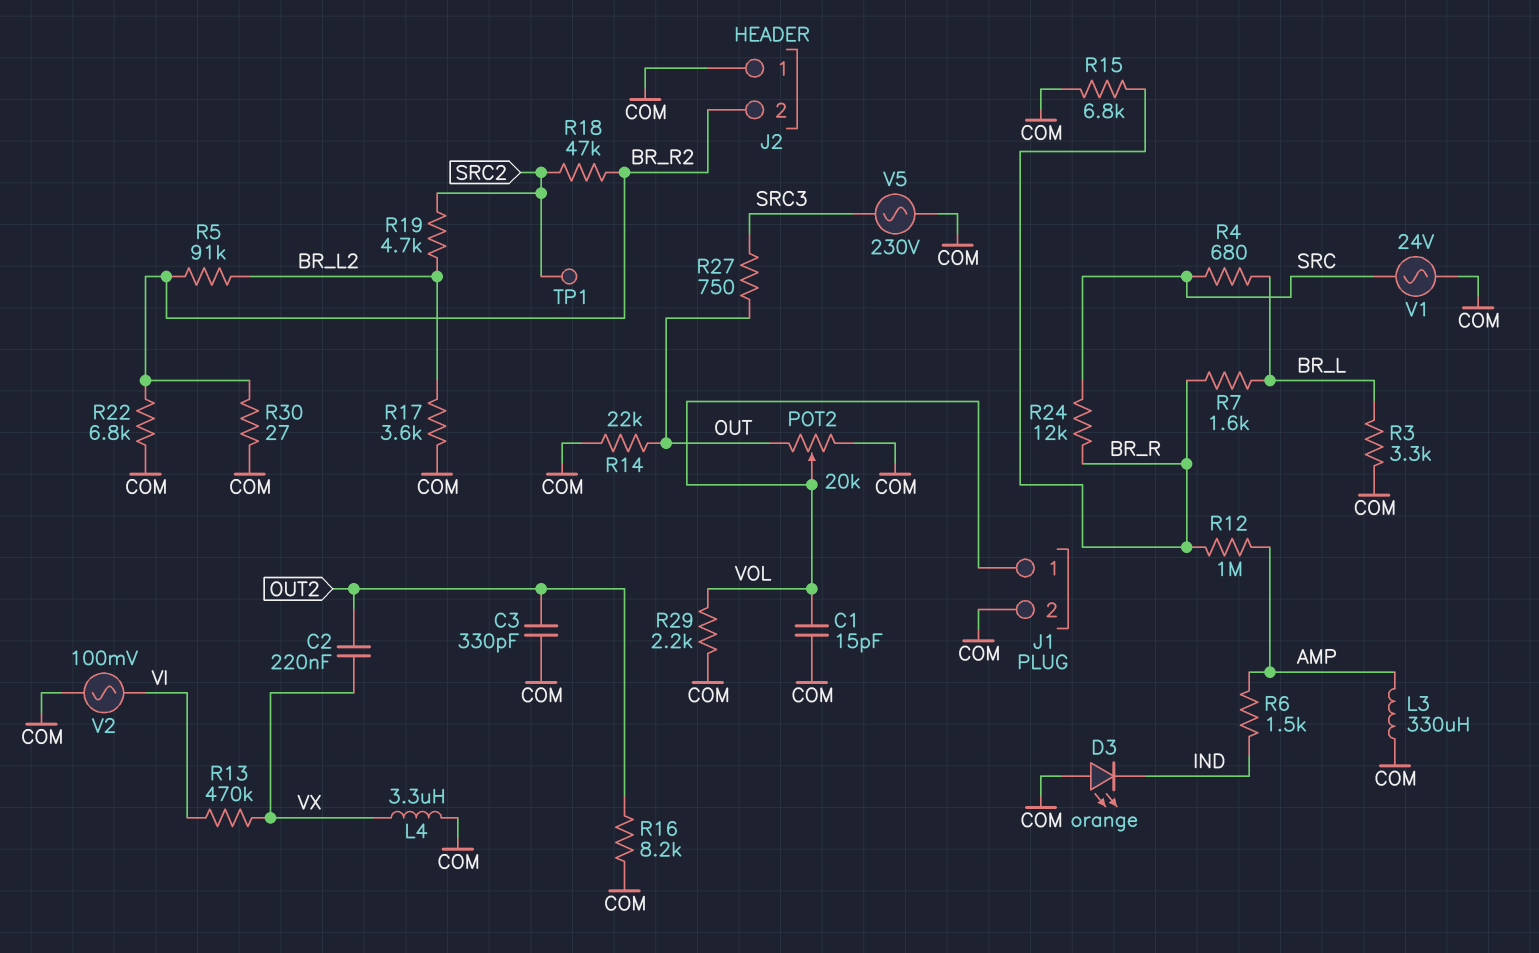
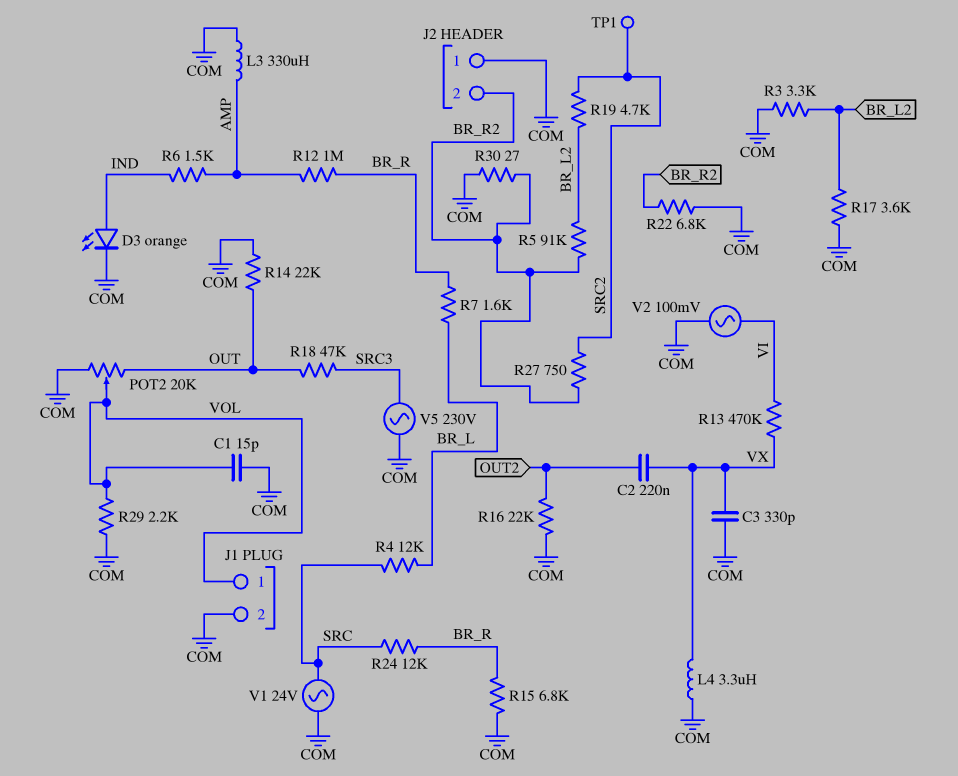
C3: 330pF (COM, OUT2) -> 330pF (COM, VX)
D3: LED orange (A COM, K IND) -> LED orange (A IND, K COM)
R3: 3.3k (BR_L, COM) -> 3.3k (BR_L2, COM)
R4: 680 (BR_L, SRC) -> 12k (BR_L, SRC)
R16: 8.2k (COM, OUT2) -> 22k (COM, OUT2)
R18: 47k (BR_R2, SRC2) -> 47k (OUT, SRC3)
R27: 750 (OUT, SRC3) -> 750 (BR_R2, SRC2)

